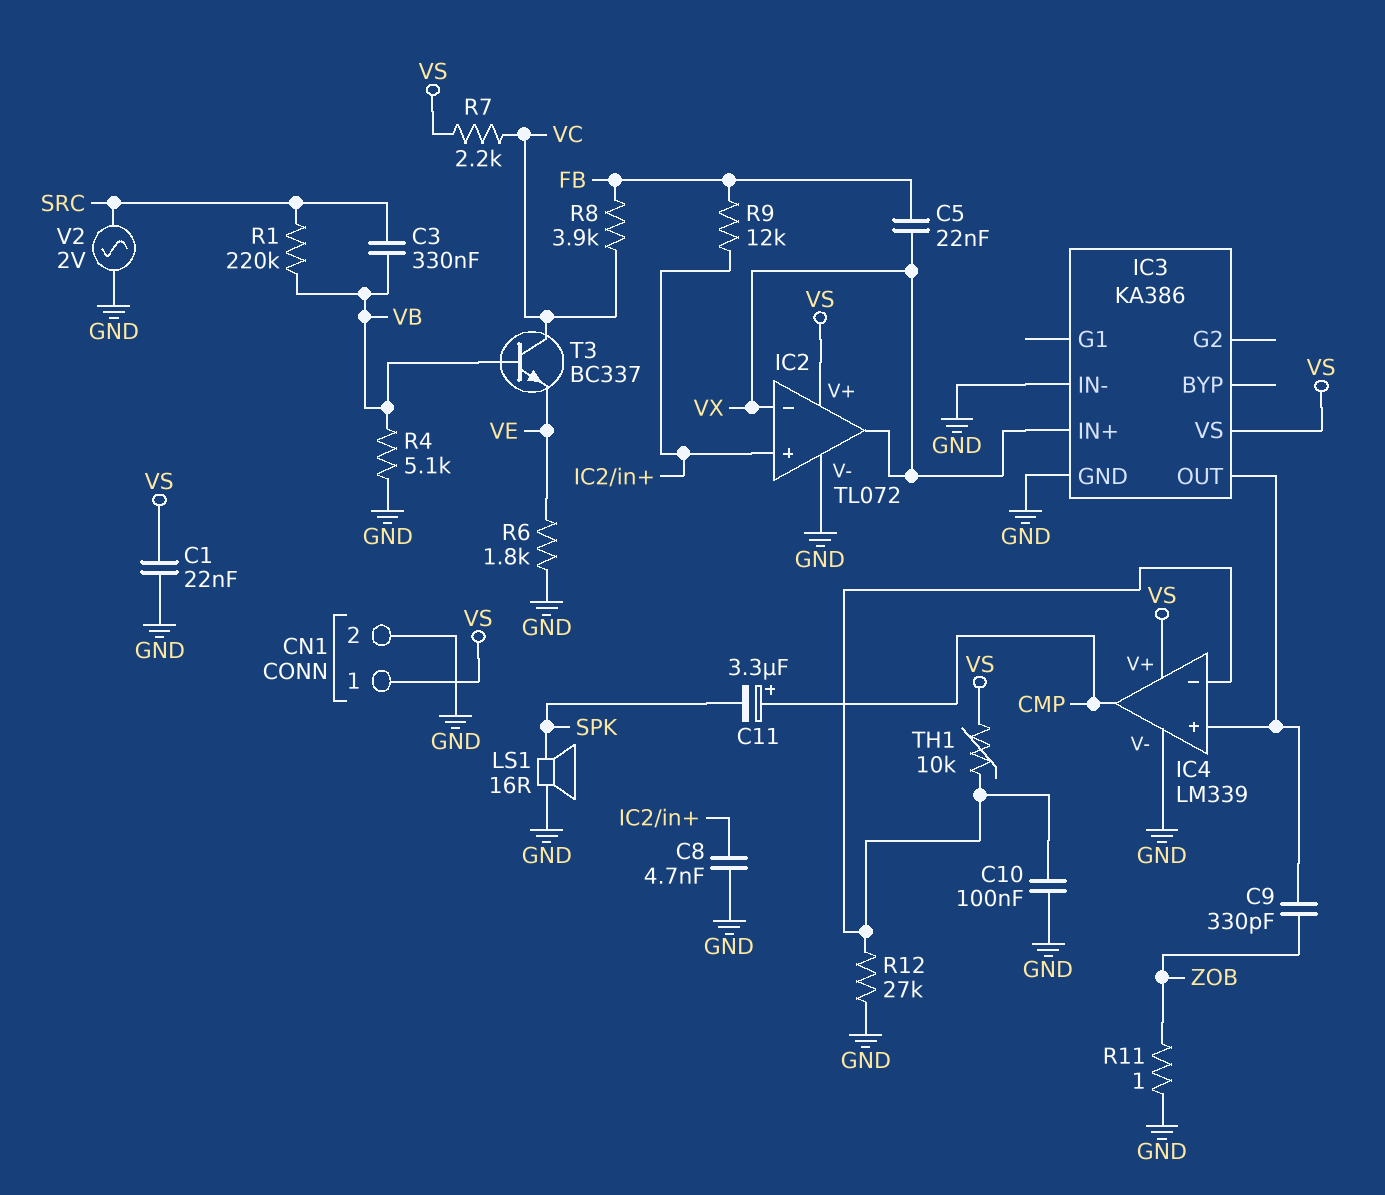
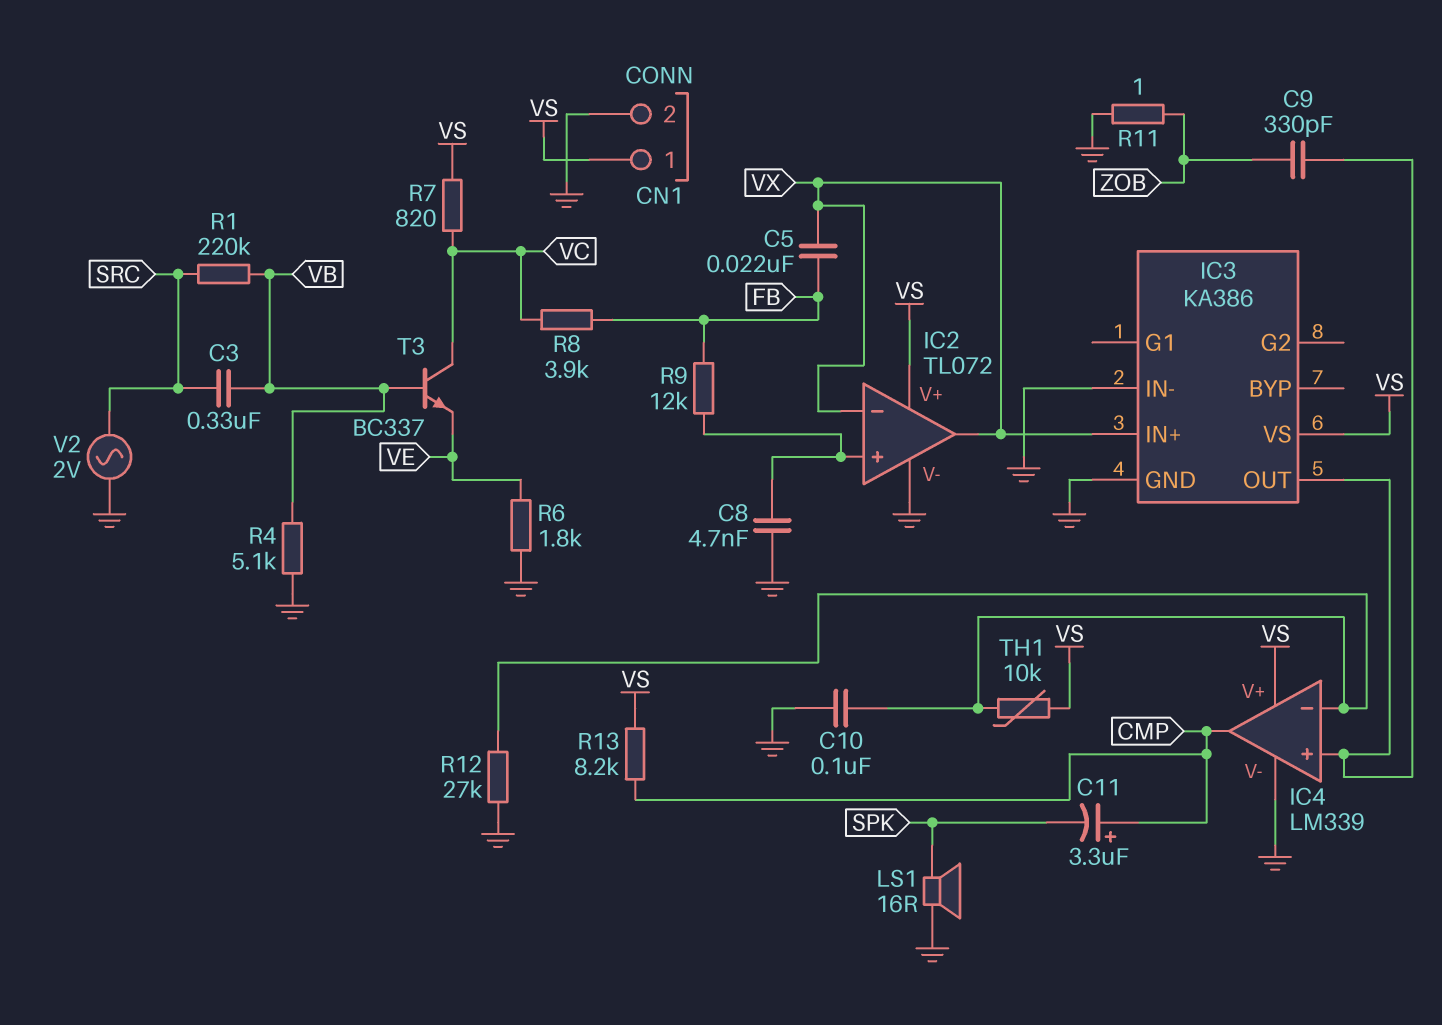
C1: 22nF (GND, VS) -> none
R7: 2.2k (VC, VS) -> 820 (VC, VS)
R13: none -> 8.2k (CMP, VS)

